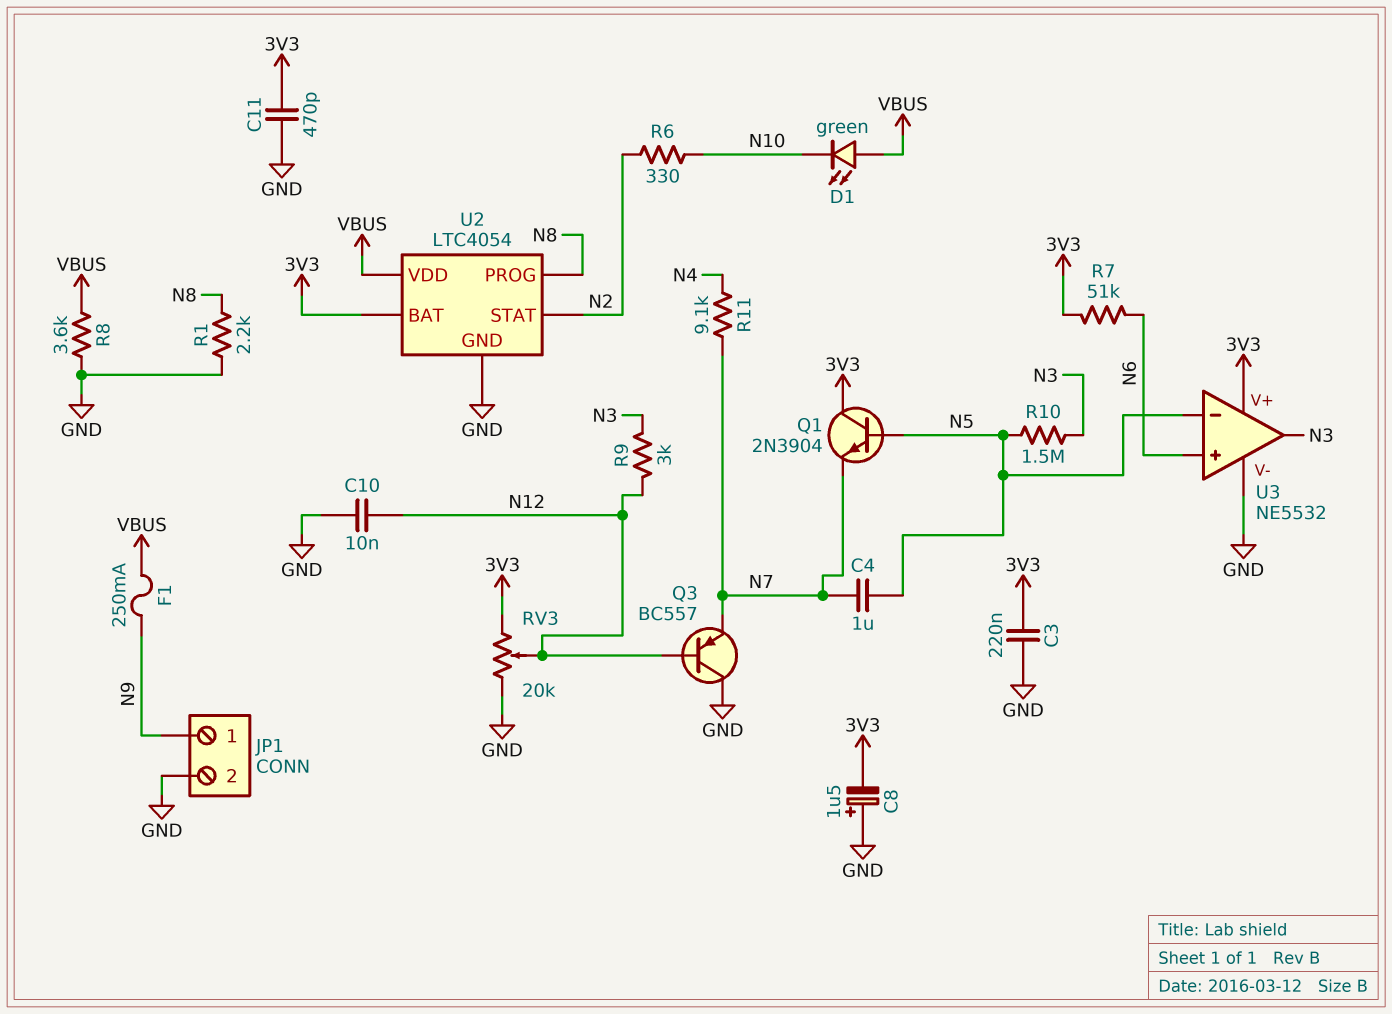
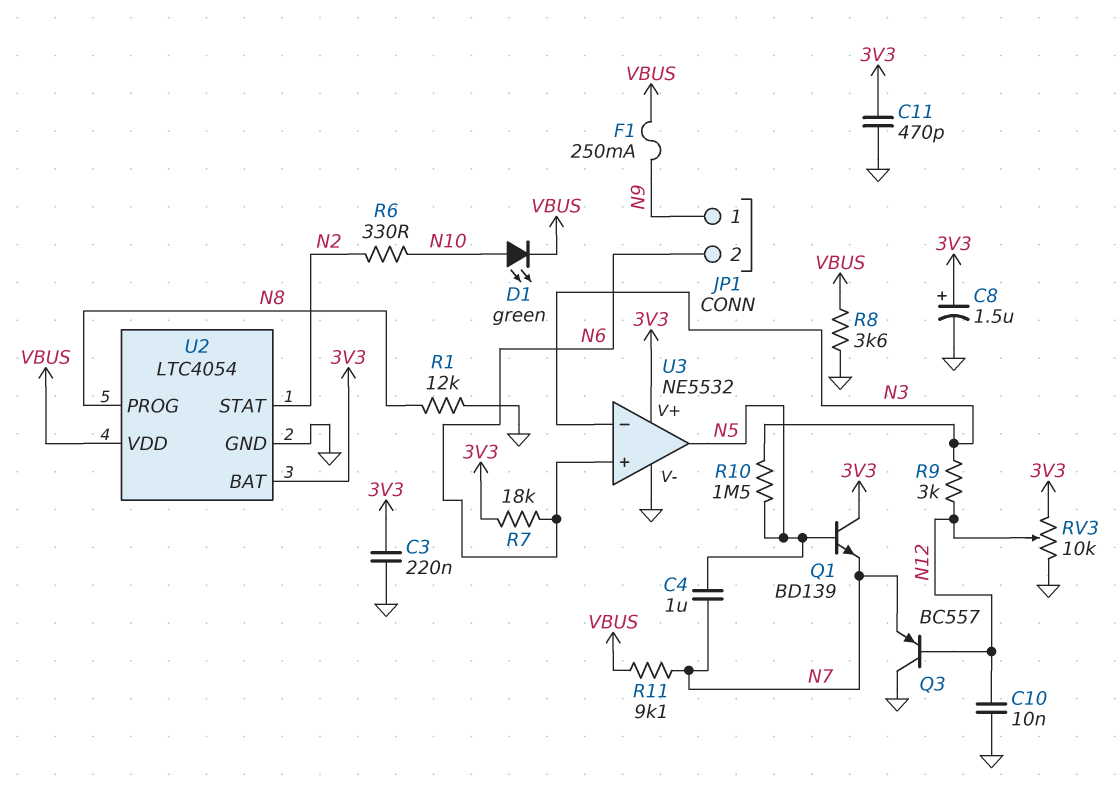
C8: 1.5uF (plus GND, minus 3V3) -> 1.5uF (plus 3V3, minus GND)
D1: LED green (A VBUS, K N10) -> LED green (A N10, K VBUS)
JP1 pin 2: GND -> N6
Q1: NPN 2N3904 (B N5, C 3V3, E N7) -> NPN BD139 (B N5, C 3V3, E N7)
R1: 2.2k (GND, N8) -> 12k (GND, N8)
R7: 51k (3V3, N6) -> 18k (3V3, N6)
R11: 9.1k (N4, N7) -> 9.1k (N7, VBUS)
RV3: 20k (3V3, GND, wiper N12) -> 10k (3V3, GND, wiper N12)
U3 pin in-: N5 -> N3
U3 pin out: N3 -> N5

